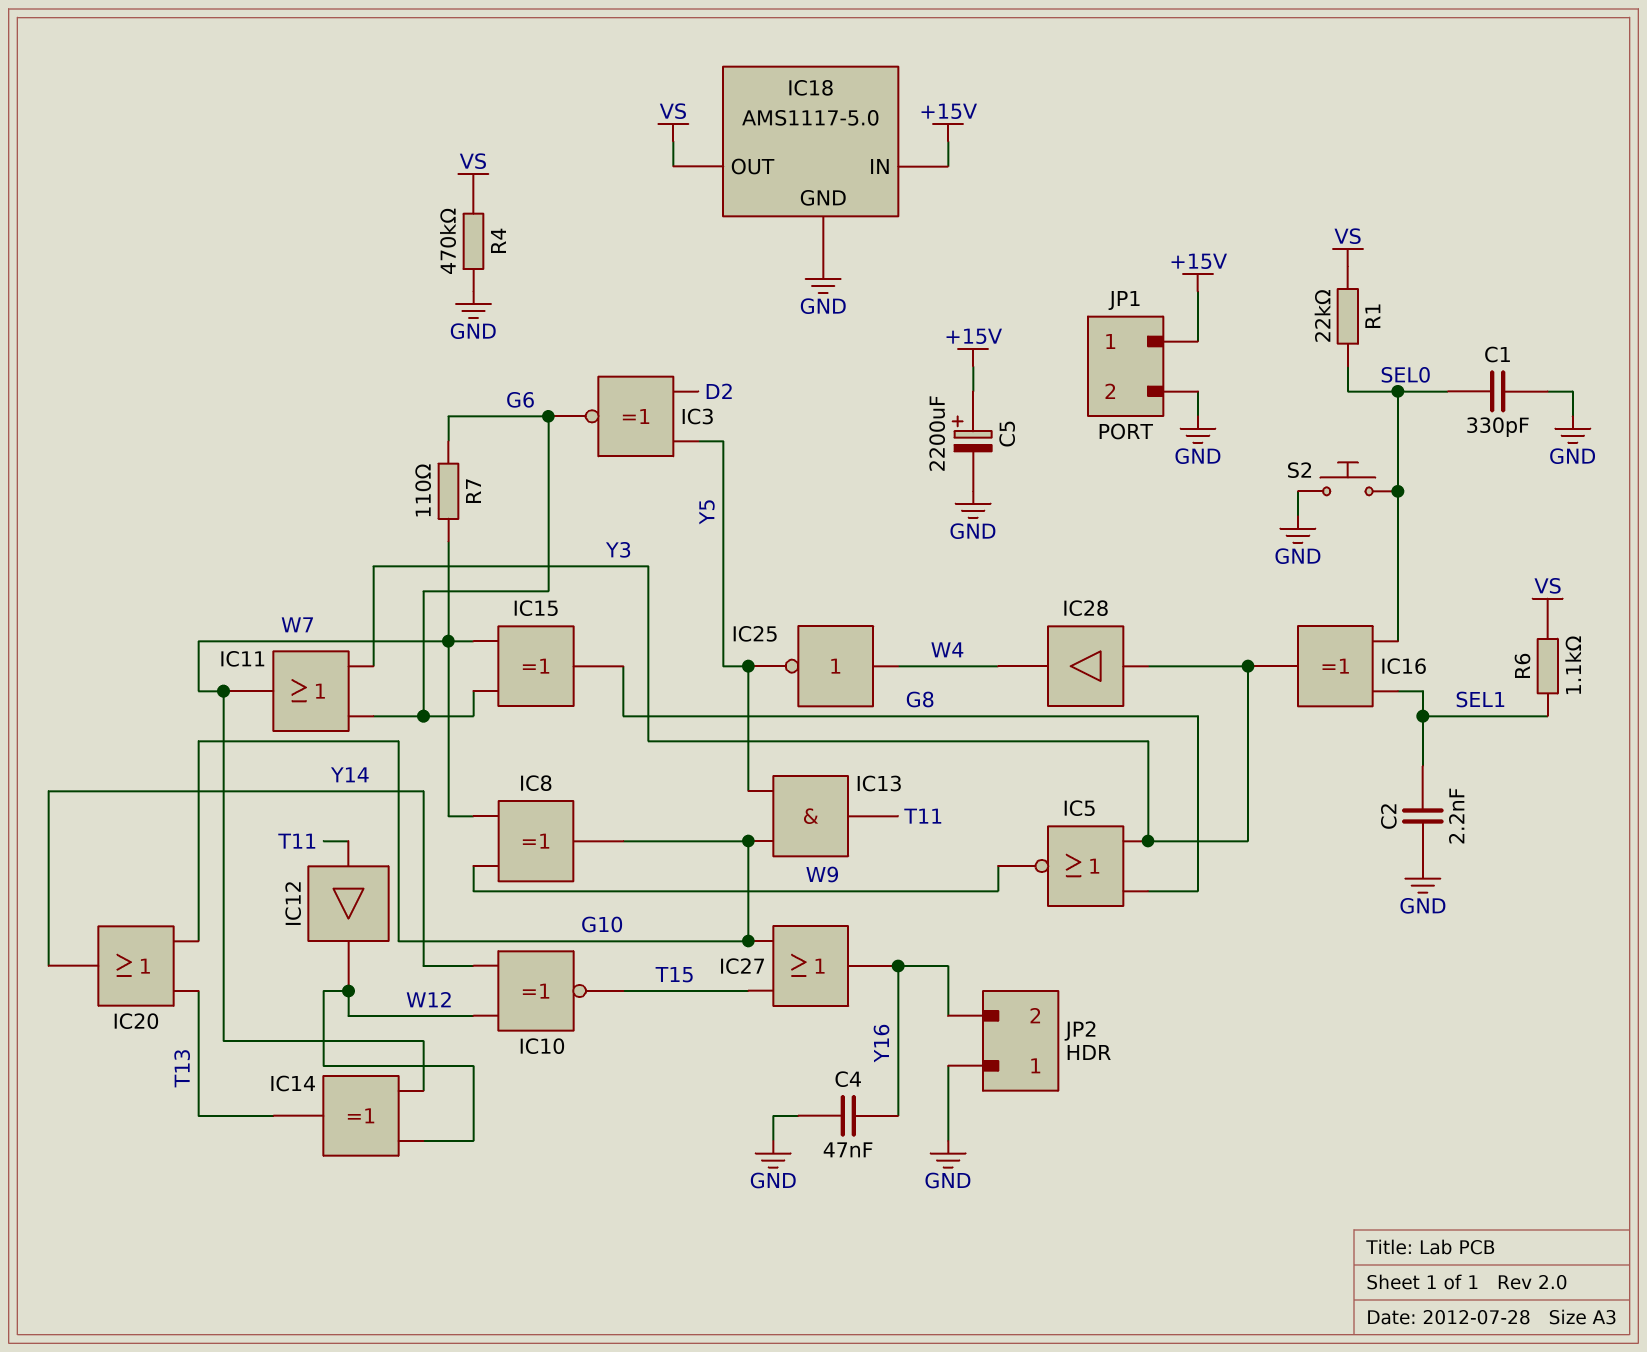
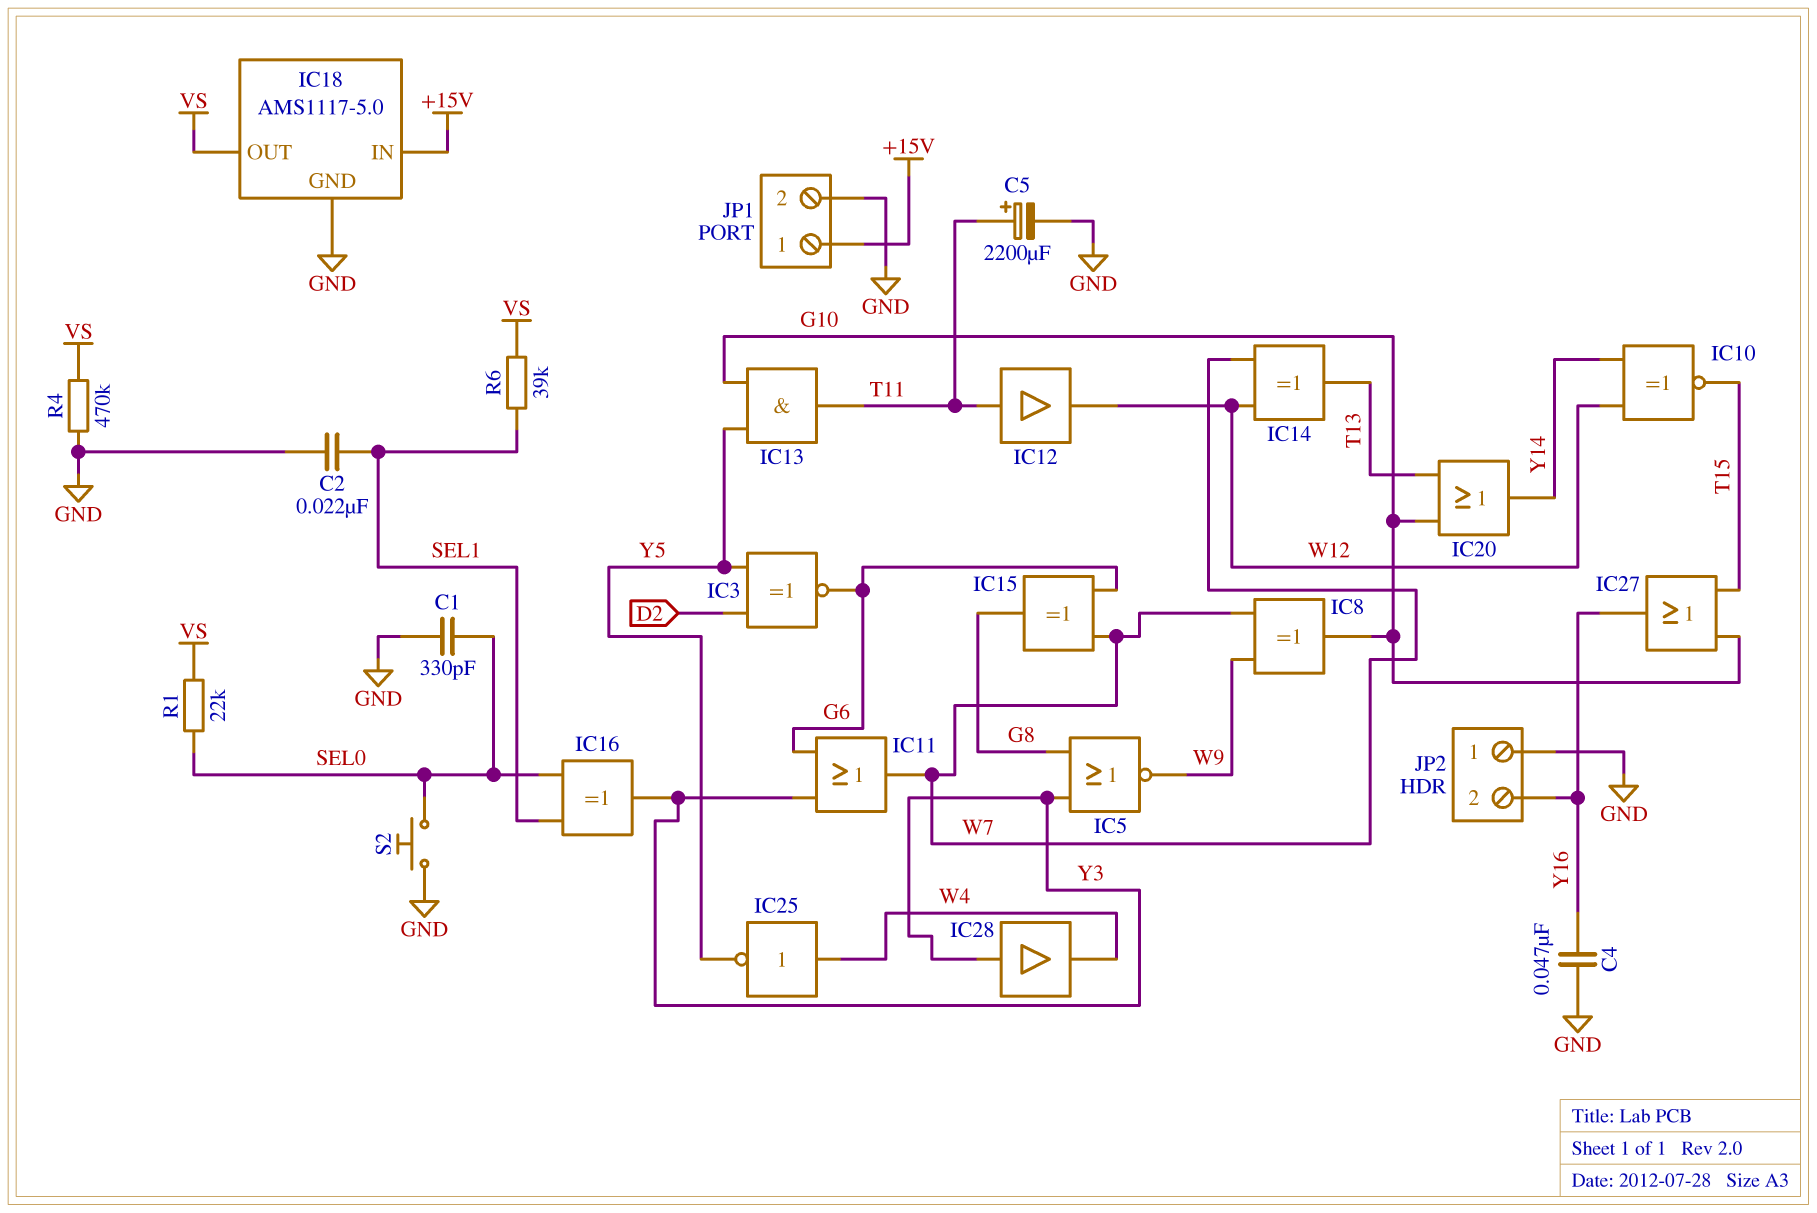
C2: 2.2nF (GND, SEL1) -> 22nF (GND, SEL1)
C5: 2200uF (plus +15V, minus GND) -> 2200uF (plus T11, minus GND)
R6: 1.1k (SEL1, VS) -> 39k (SEL1, VS)
R7: 110 (G6, W7) -> none

